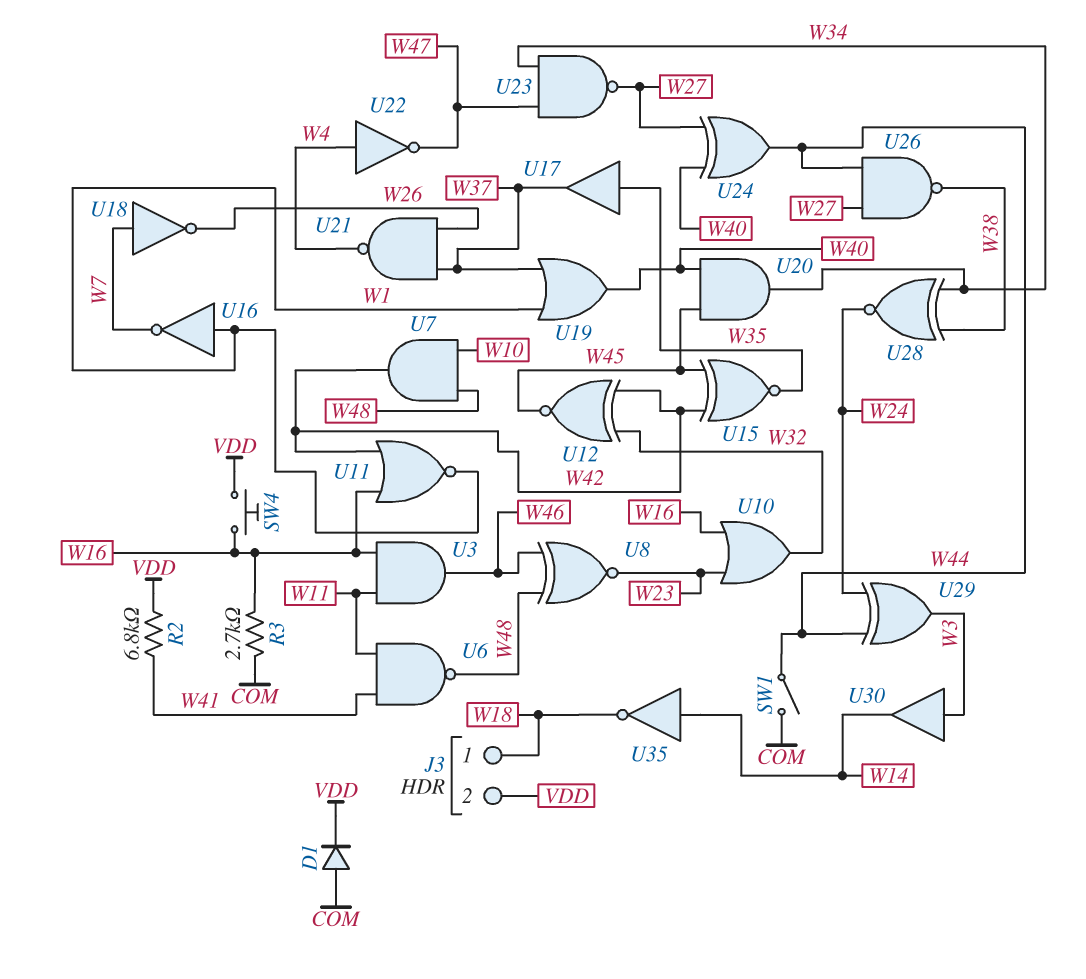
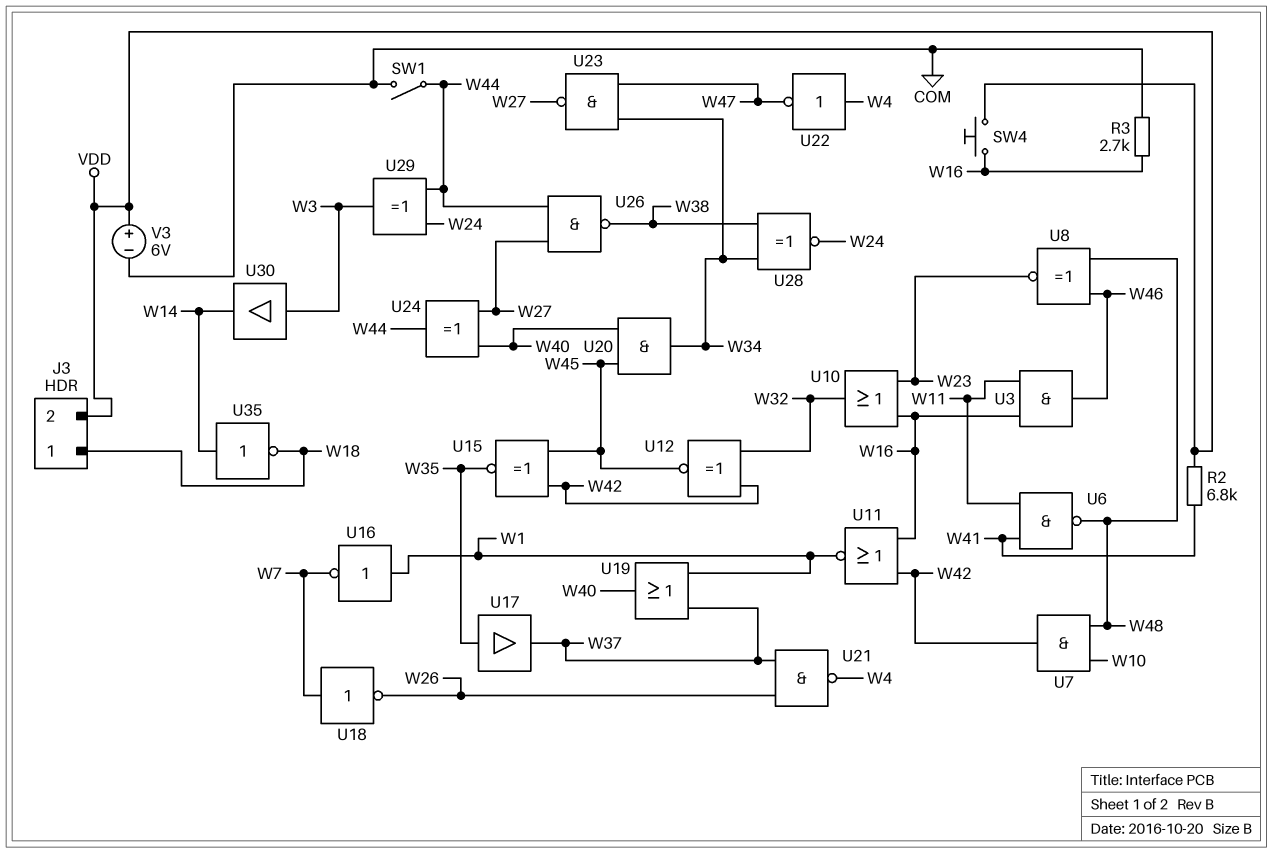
D1: diode (A COM, K VDD) -> none
V3: none -> 6V (plus VDD, minus COM)

